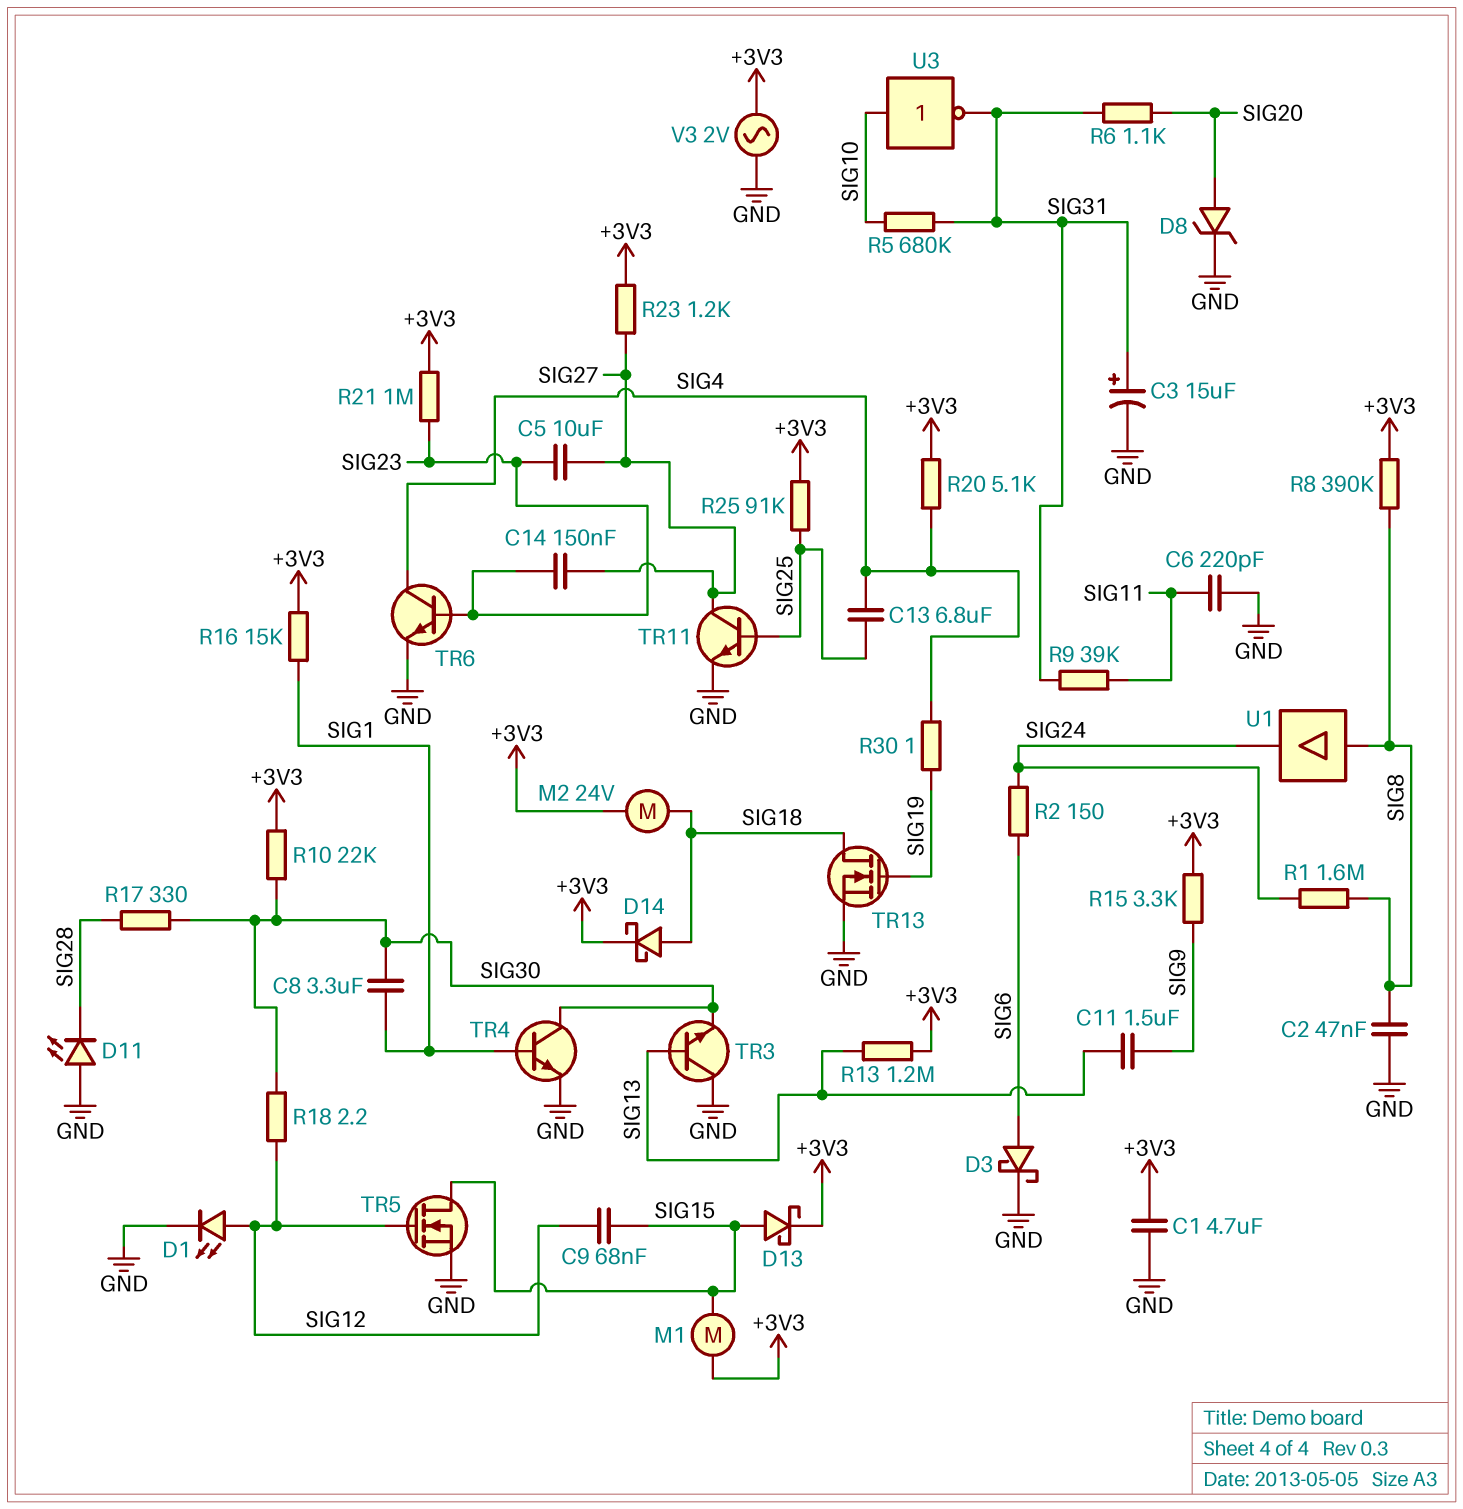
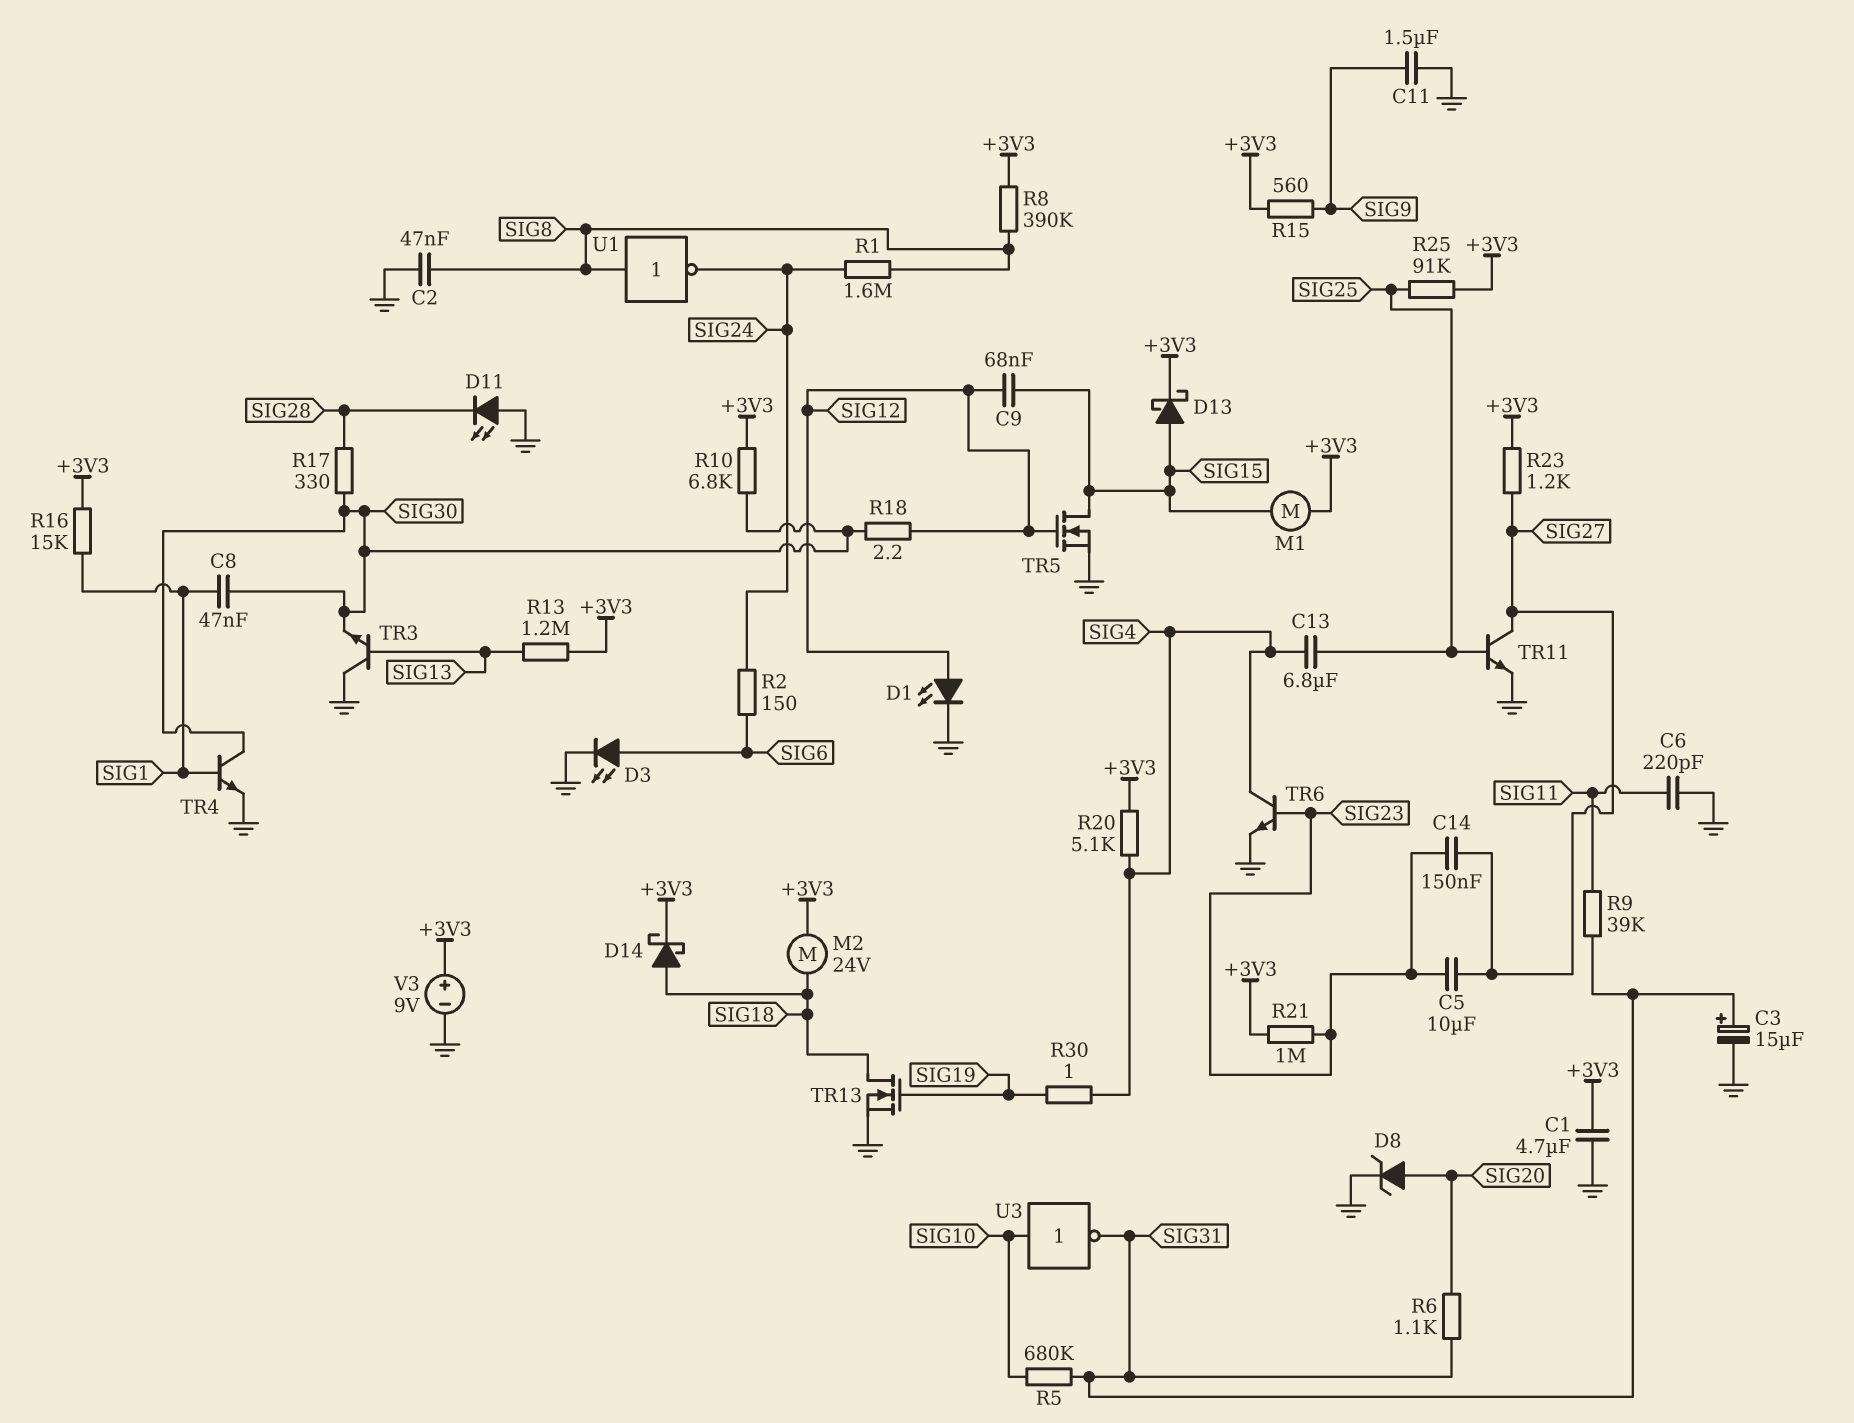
C8: 3.3uF (SIG1, SIG30) -> 47nF (SIG1, SIG30)
C11: 1.5uF (SIG9, SIG13) -> 1.5uF (GND, SIG9)
D3: schottky (A SIG6, K GND) -> LED (A SIG6, K GND)
R10: 22k (+3V3, SIG30) -> 6.8k (+3V3, SIG30)
R15: 3.3k (+3V3, SIG9) -> 560 (+3V3, SIG9)
U1: buffer (in SIG8, out SIG24) -> NOT (in SIG8, out SIG24)
V3: AC 2V (+3V3, GND) -> 9V (plus +3V3, minus GND)

